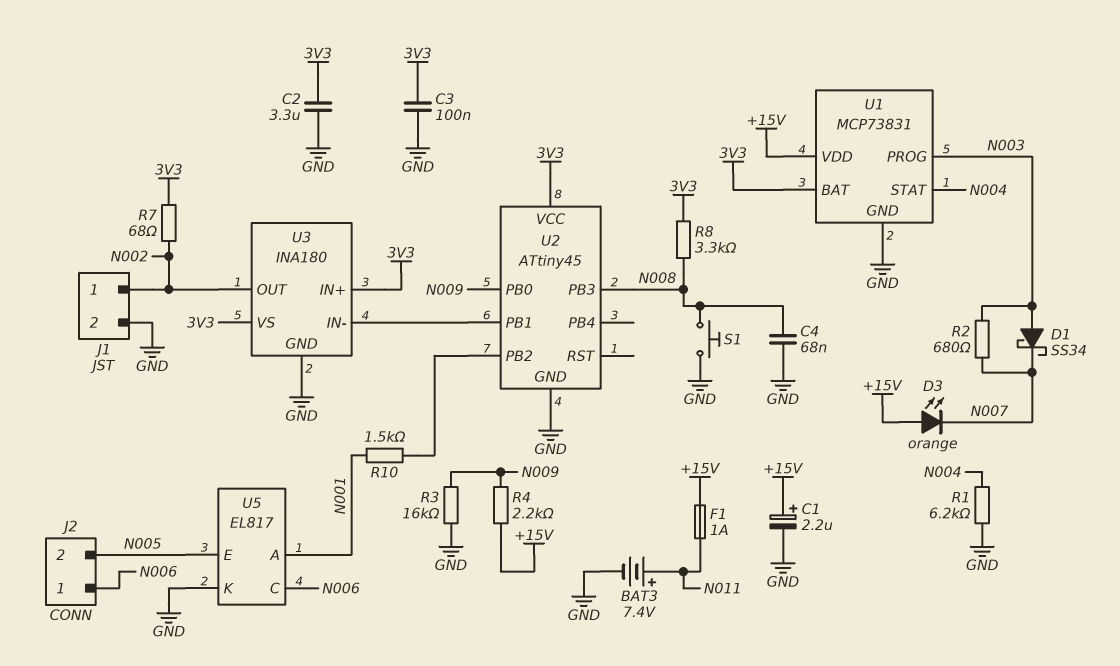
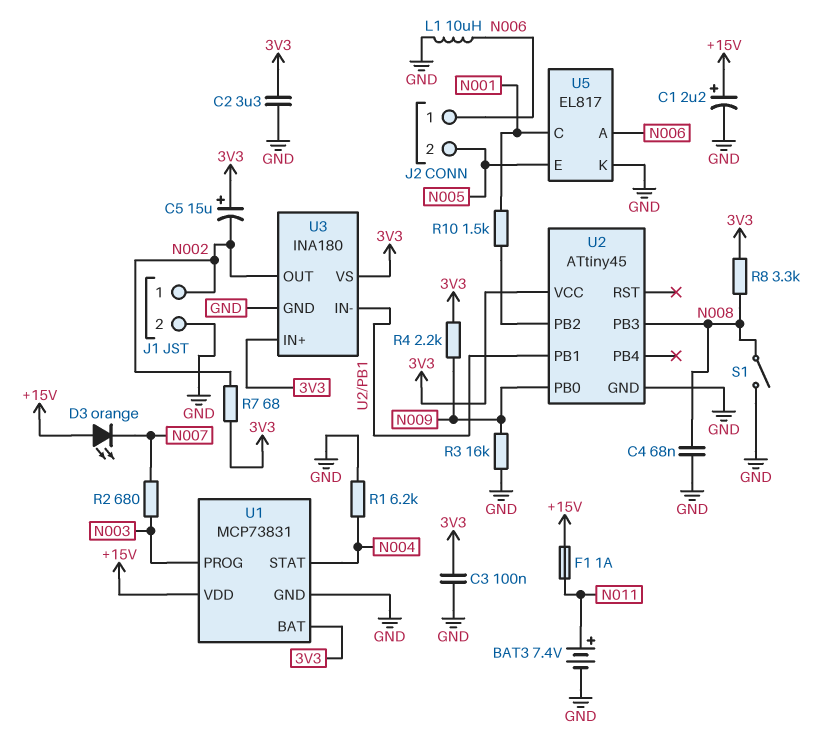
C5: none -> 15uF (plus 3V3, minus N002)
D1: schottky SS34 (A N003, K N007) -> none
L1: none -> 10uH (GND, N006)
R4: 2.2k (+15V, N009) -> 2.2k (3V3, N009)
S1: button (GND, N008) -> switch (GND, N008)
U5 pin A: N001 -> N006
U5 pin C: N006 -> N001

